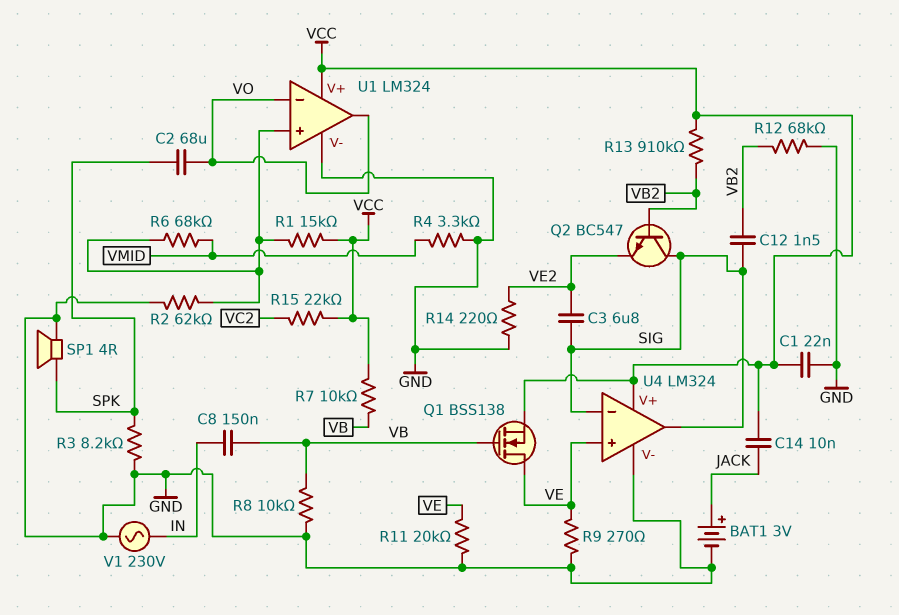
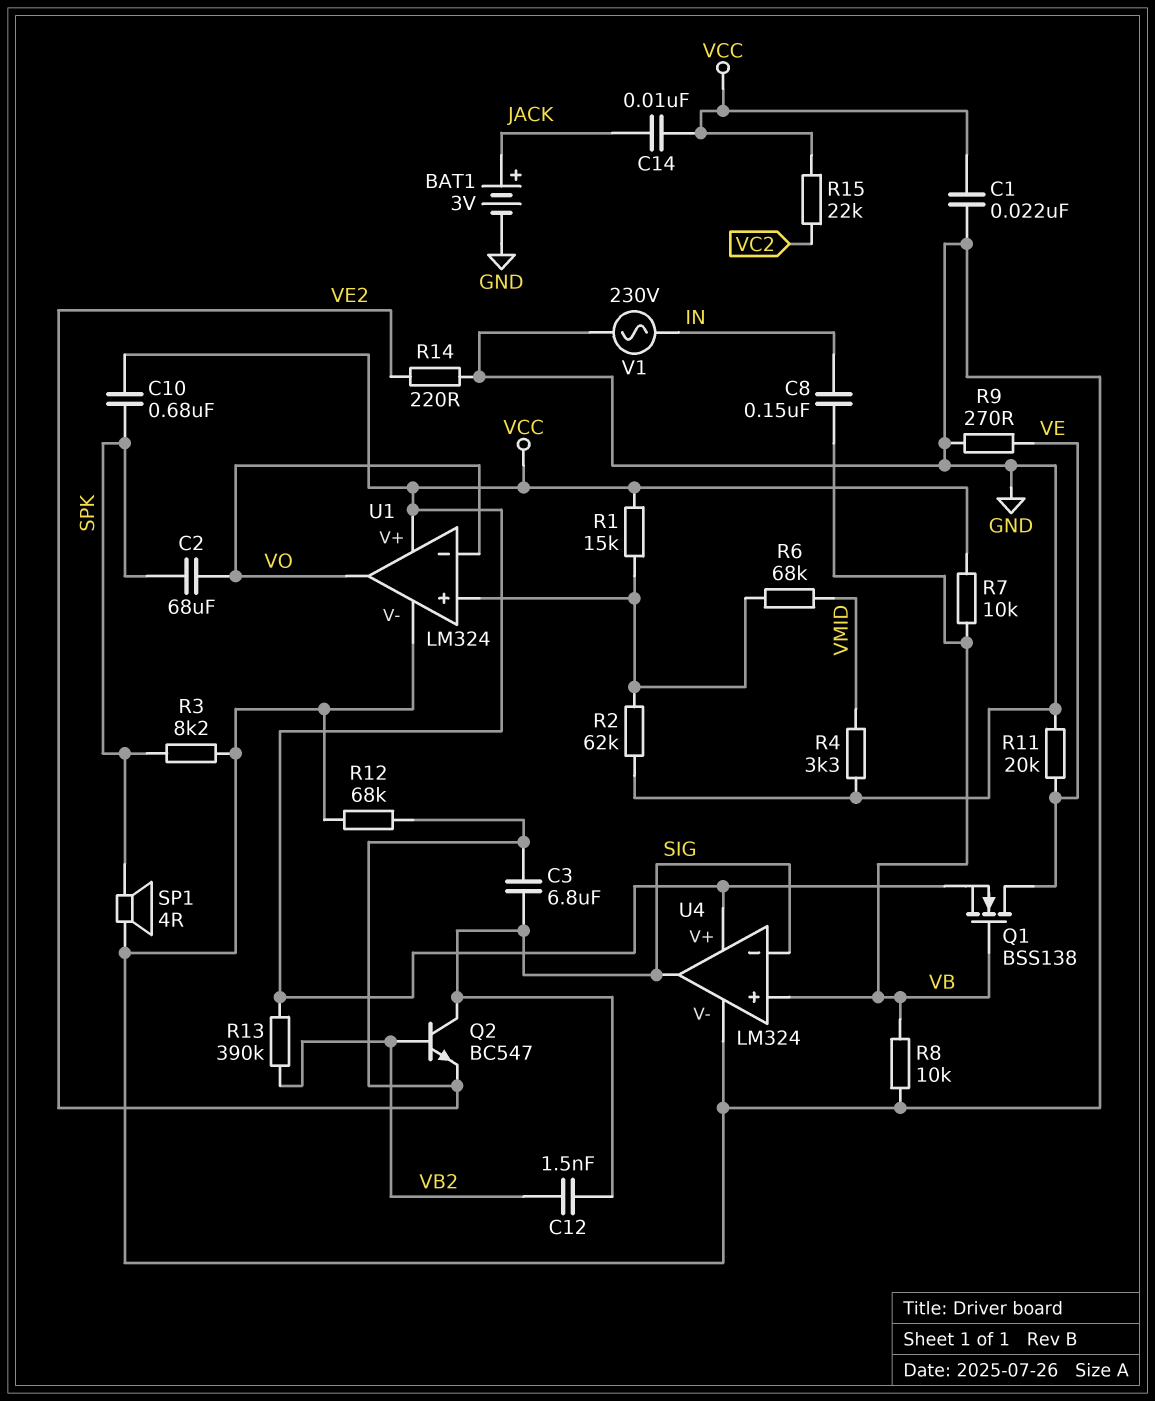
C10: none -> 680nF (SPK, VCC)
R12: 68k (GND, VB2) -> 68k (GND, VE2)
R13: 910k (VB2, VCC) -> 390k (VB2, VCC)
U4 pin in+: VE -> VB

